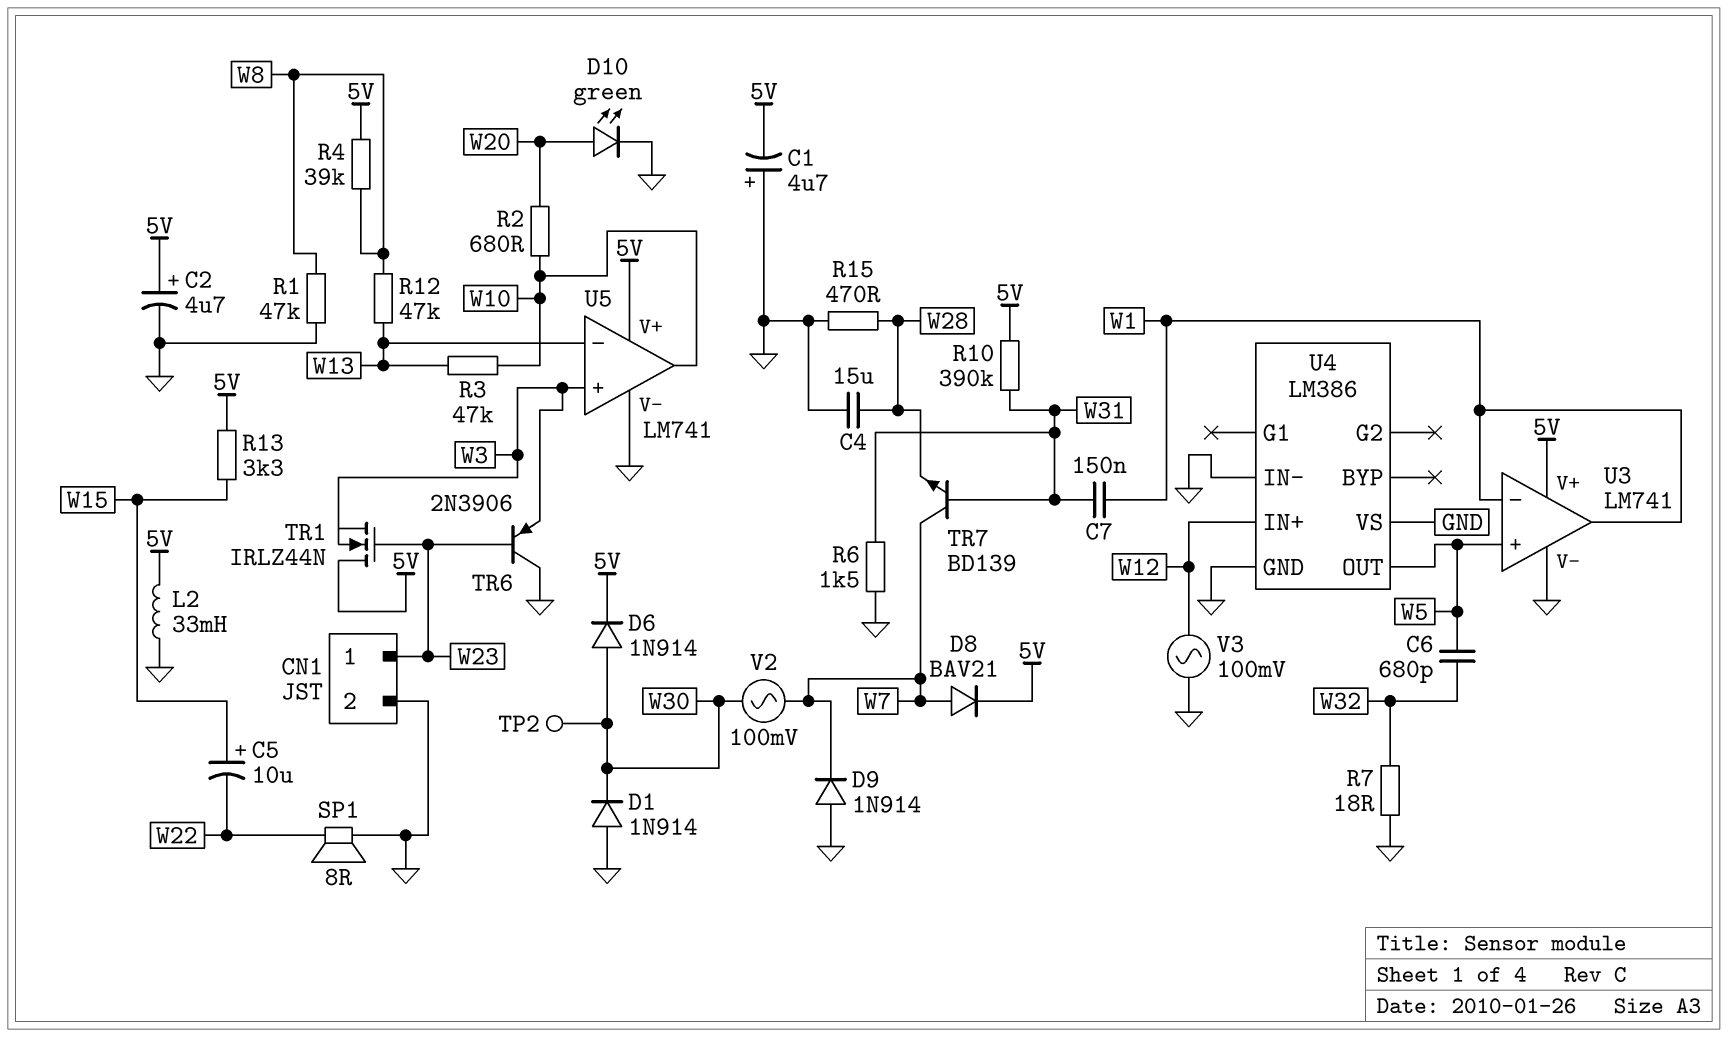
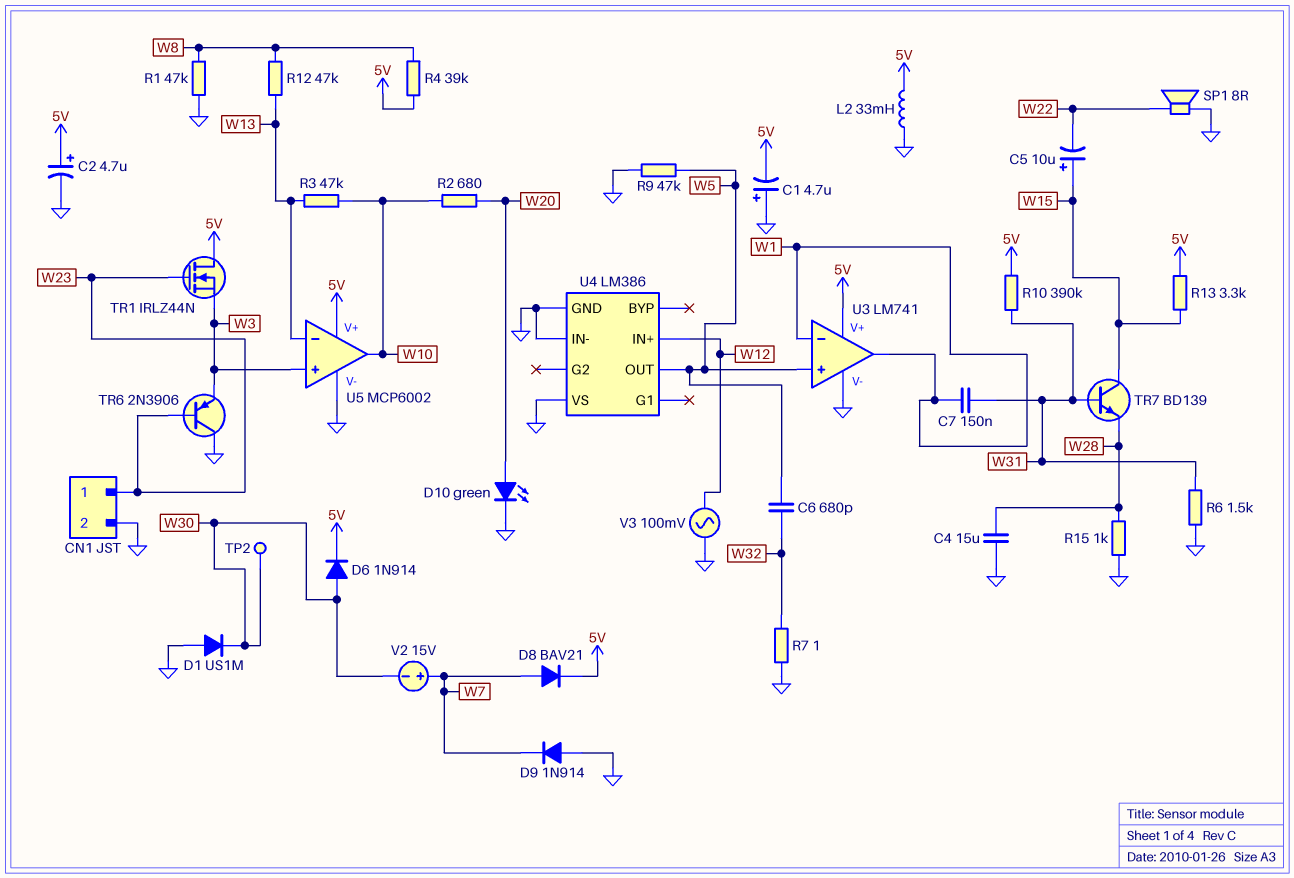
D1: diode 1N914 (A GND, K W30) -> diode US1M (A GND, K W30)
R7: 18 (GND, W32) -> 1 (GND, W32)
R9: none -> 47k (GND, W5)
R15: 470 (GND, W28) -> 1k (GND, W28)
TR7: NPN BD139 (B W31, C W7, E W28) -> NPN BD139 (B W31, C W15, E W28)
U5: LM741 -> MCP6002
V2: AC 100mV (W7, W30) -> 15V (plus W7, minus W30)

